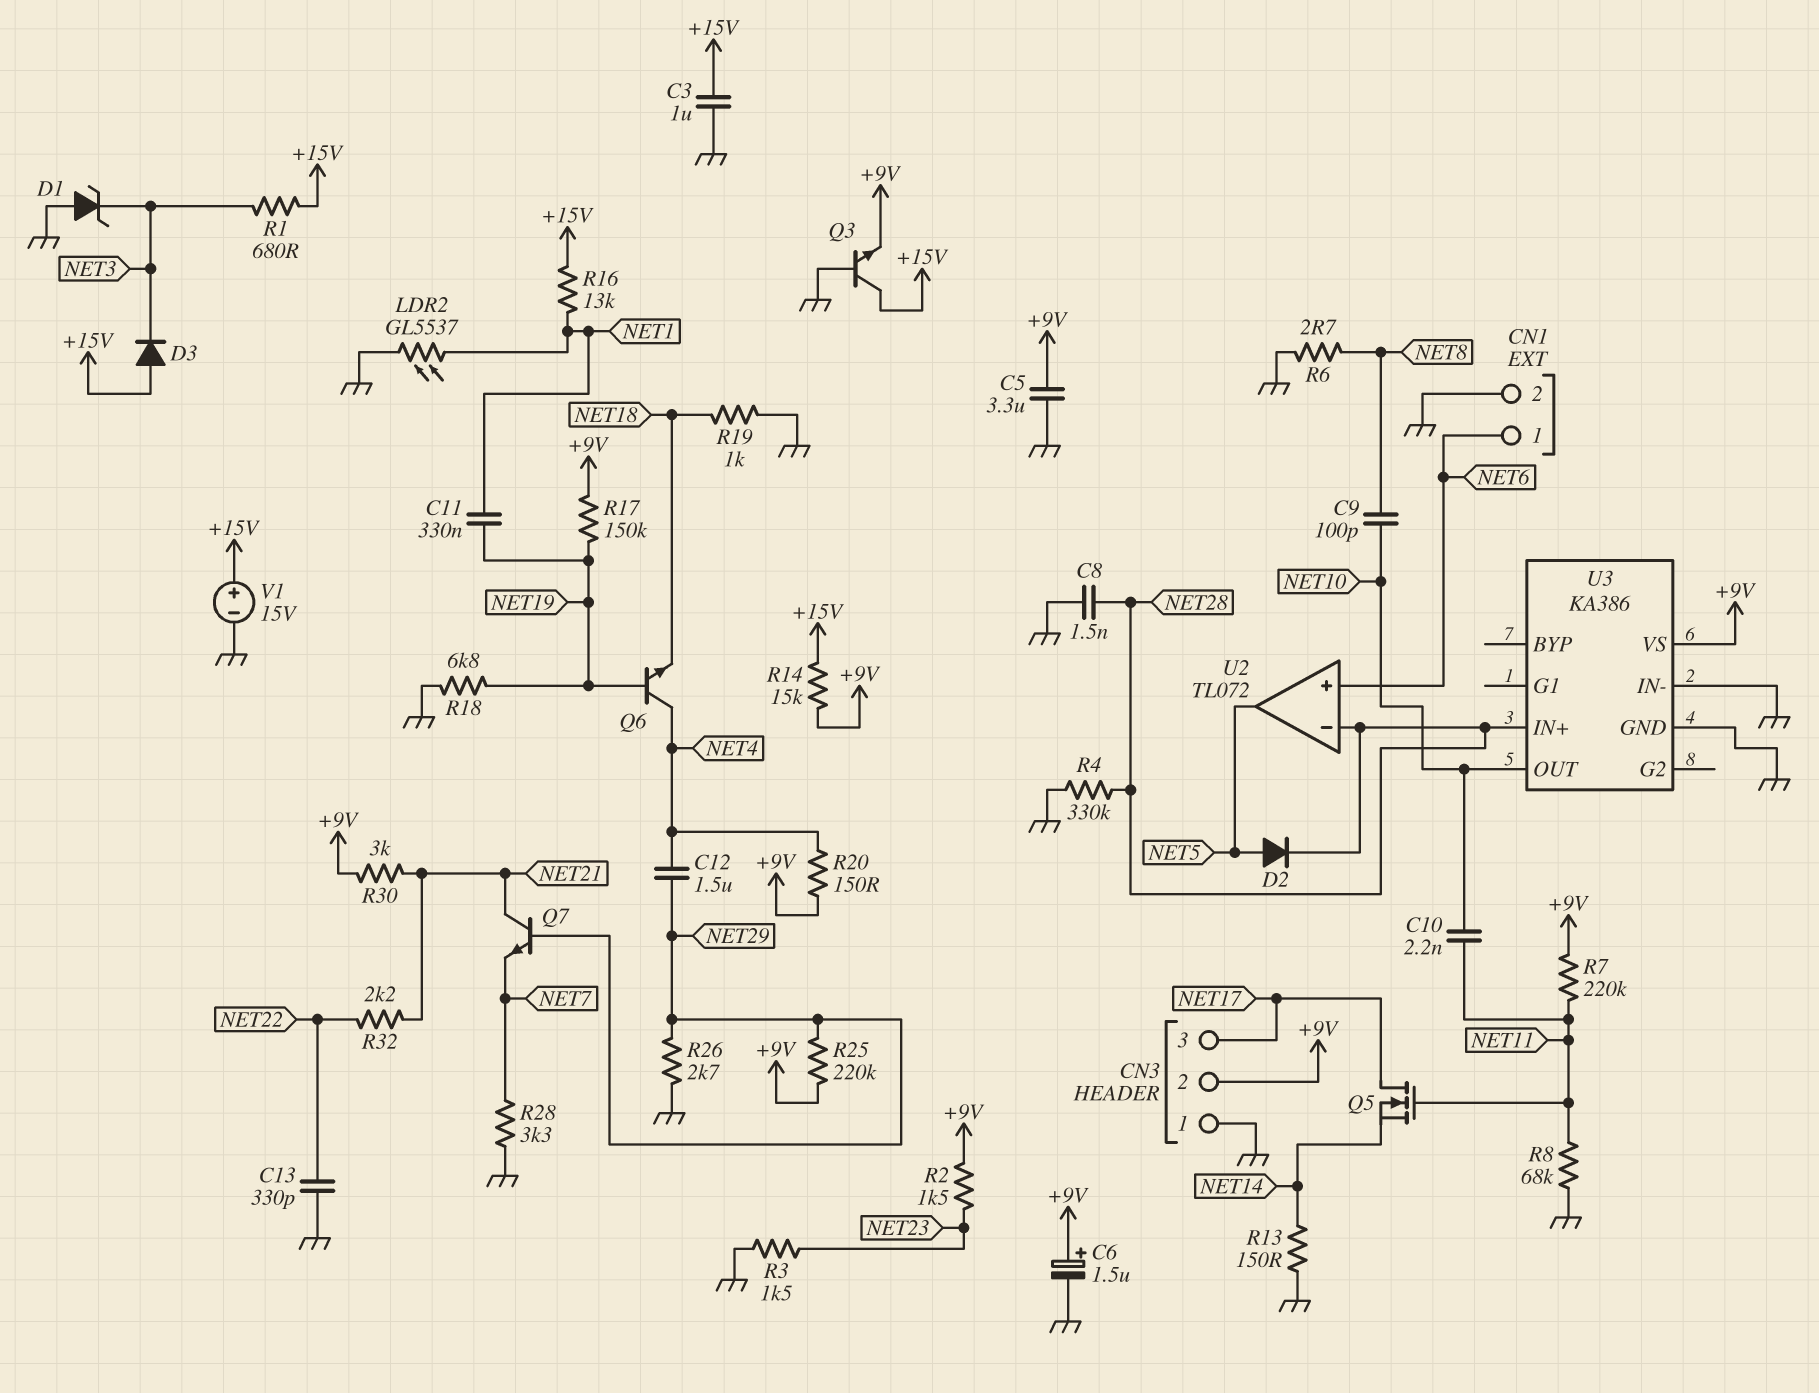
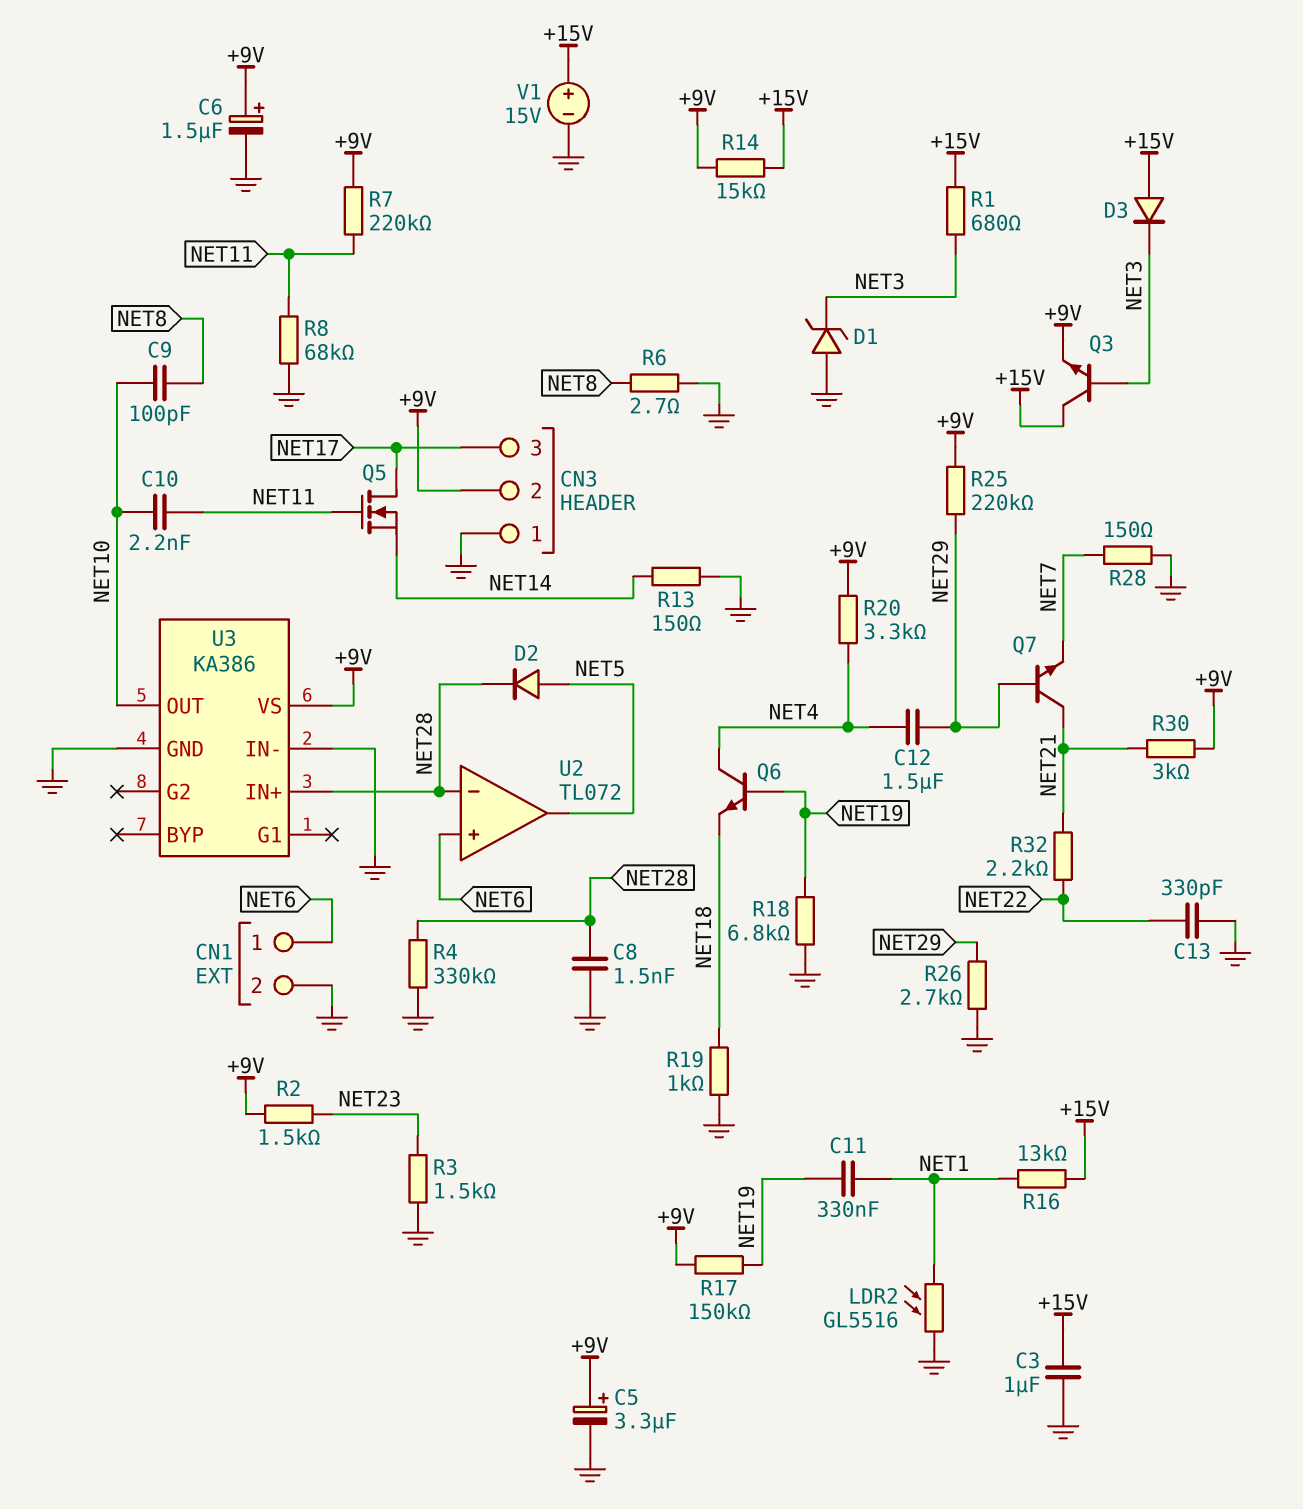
C5: 3.3uF (+9V, GND) -> 3.3uF (plus +9V, minus GND)
LDR2: GL5537 (GND, NET1) -> GL5516 (GND, NET1)
Q3: NPN (B GND, C +15V, E +9V) -> NPN (B NET3, C +15V, E +9V)
R20: 150 (+9V, NET4) -> 3.3k (+9V, NET4)
R28: 3.3k (GND, NET7) -> 150 (GND, NET7)

